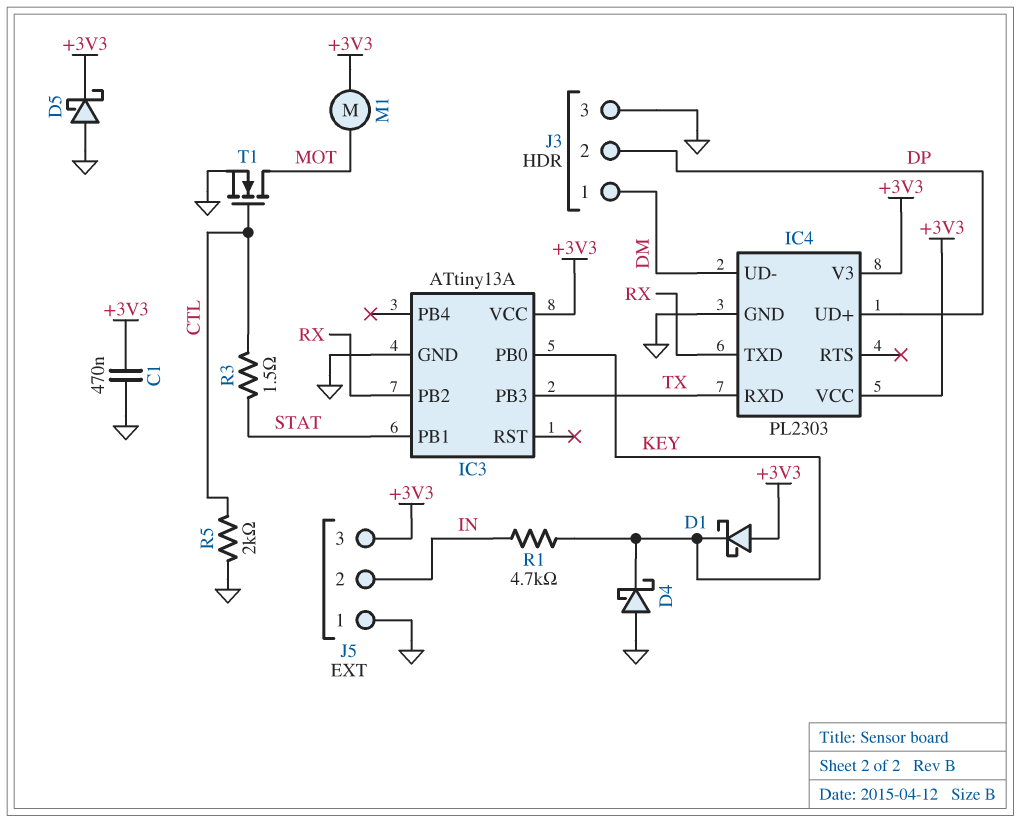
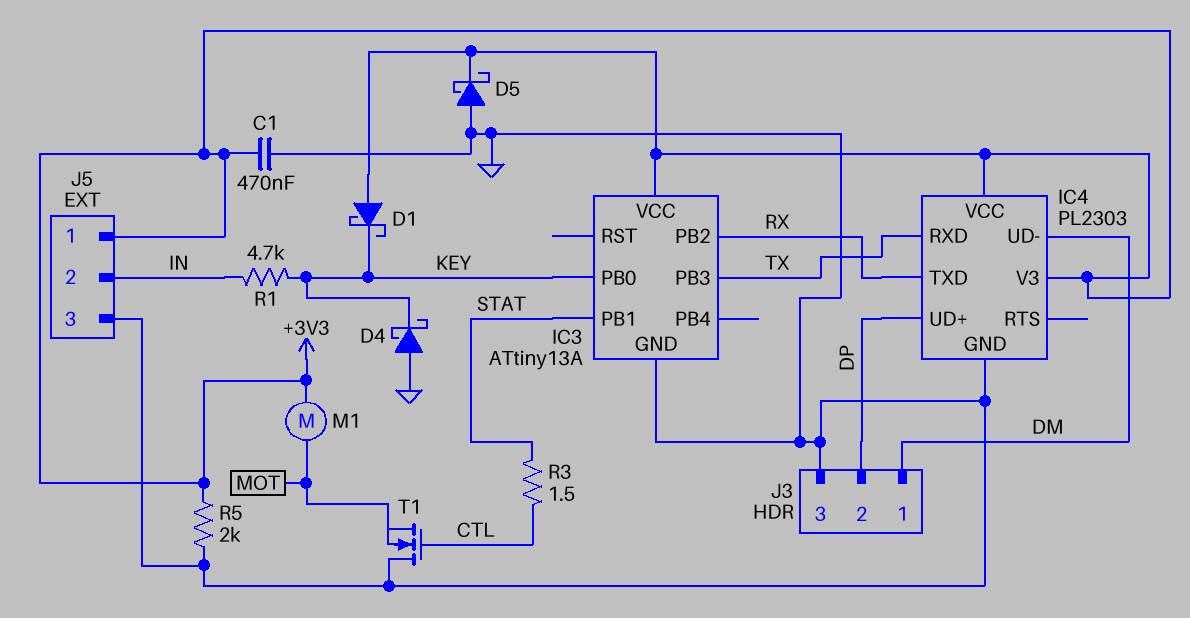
J5 pin 1: GND -> +3V3
J5 pin 3: +3V3 -> GND
R5: 2k (CTL, GND) -> 2k (+3V3, GND)
T1: NMOS (G CTL, D MOT, S GND) -> NMOS (G CTL, D GND, S MOT)

